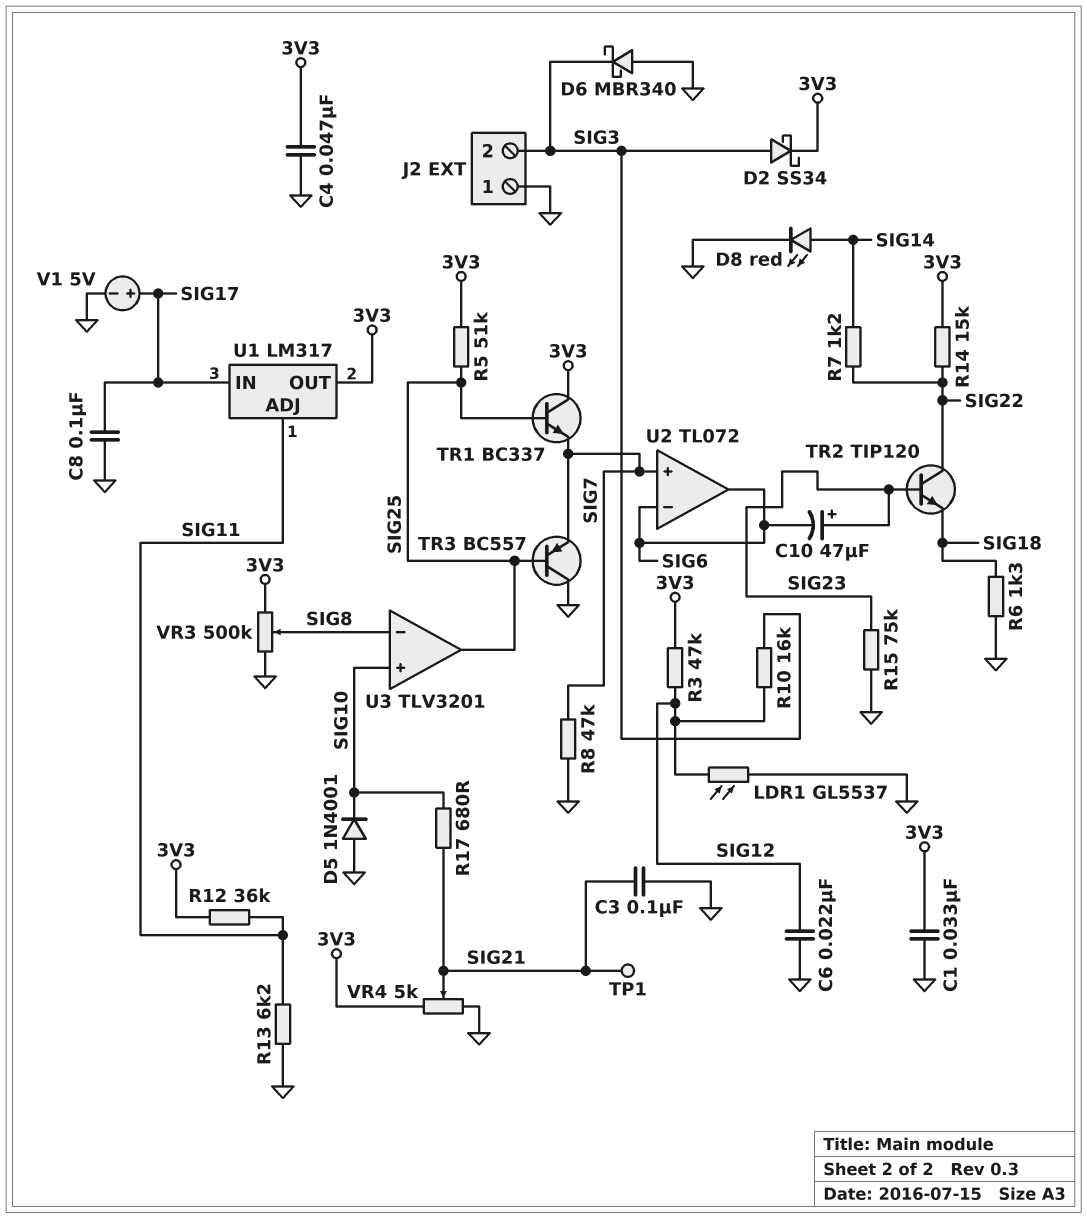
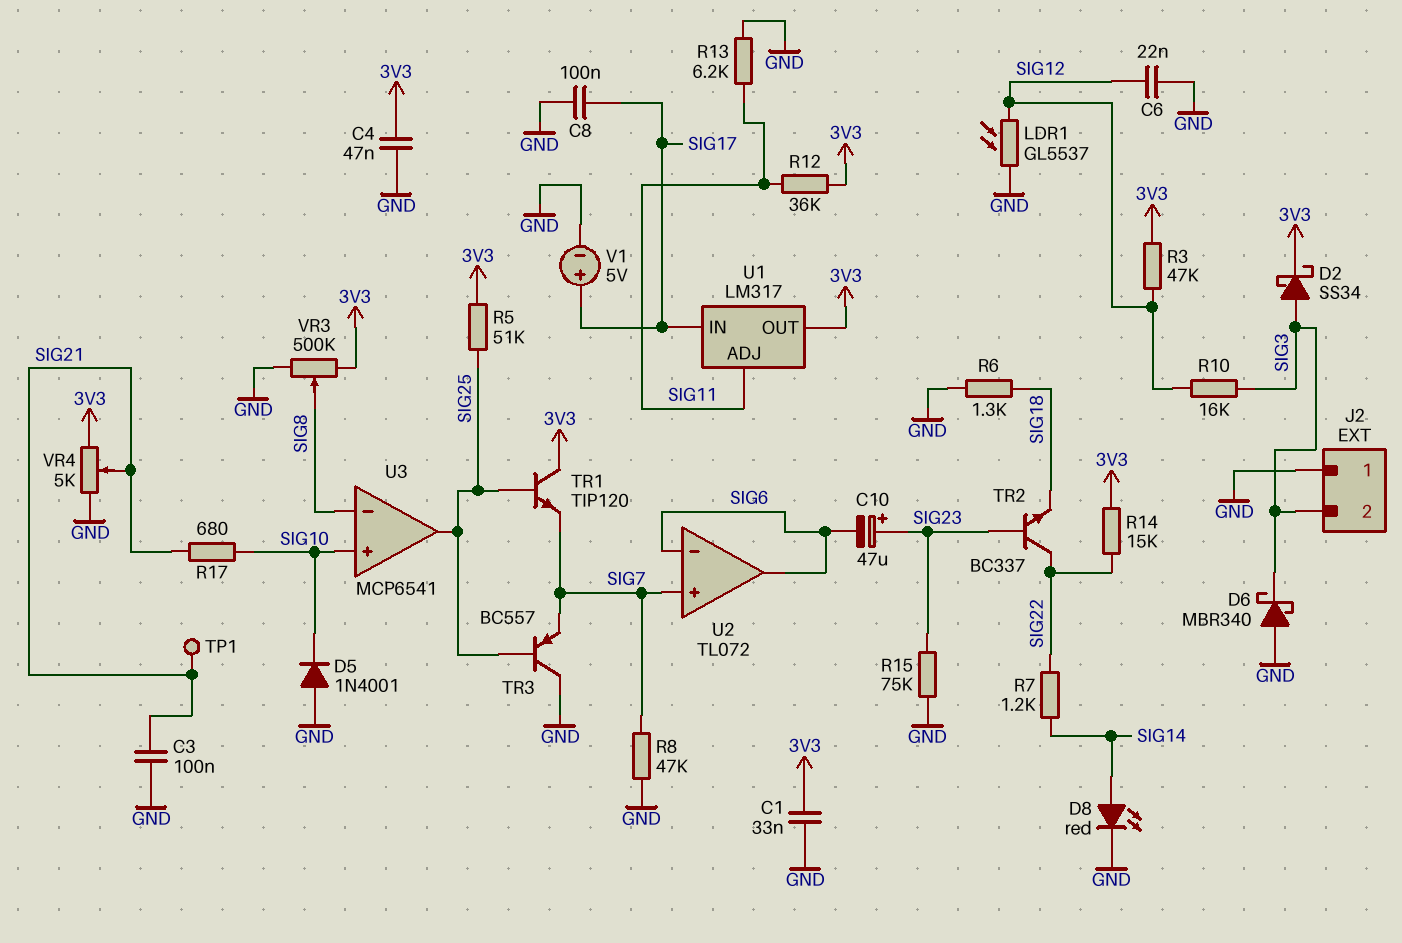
TR1: NPN BC337 (B SIG25, C 3V3, E SIG7) -> NPN TIP120 (B SIG25, C 3V3, E SIG7)
TR2: NPN TIP120 (B SIG23, C SIG22, E SIG18) -> NPN BC337 (B SIG23, C SIG22, E SIG18)
U3: TLV3201 -> MCP6541

